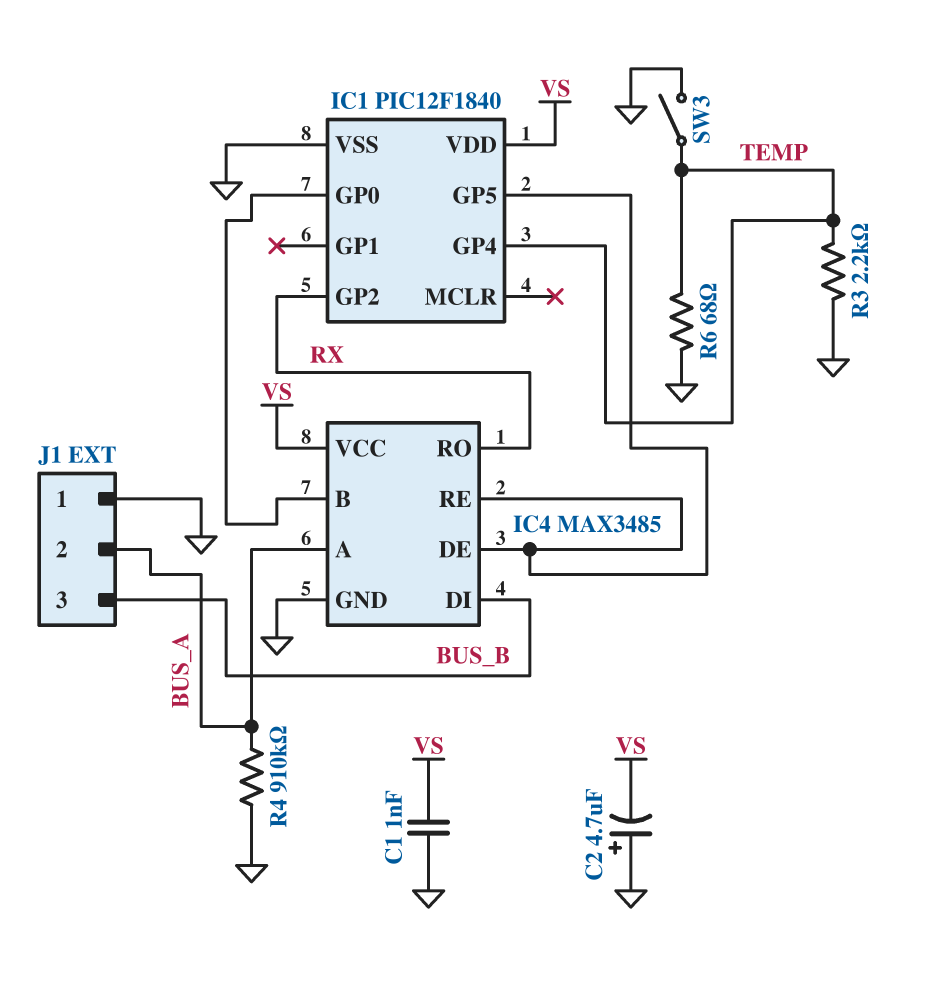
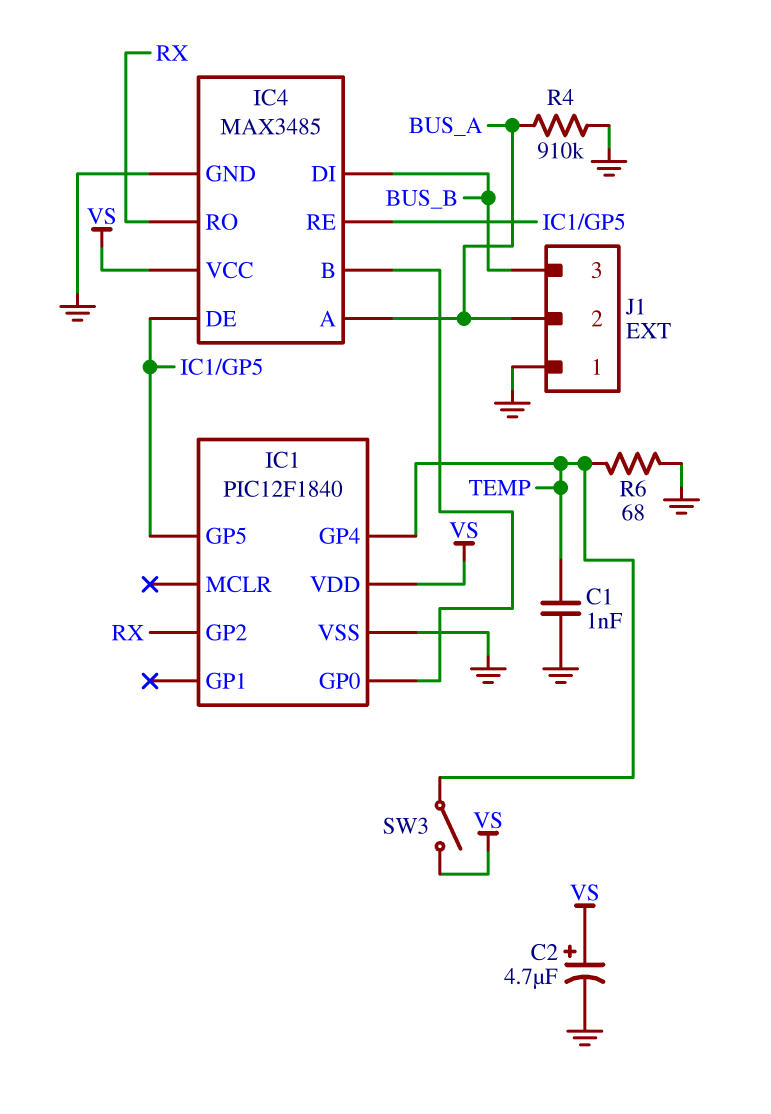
C1: 1nF (GND, VS) -> 1nF (GND, TEMP)
C2: 4.7uF (plus GND, minus VS) -> 4.7uF (plus VS, minus GND)
R3: 2.2k (GND, TEMP) -> none
SW3: switch (GND, TEMP) -> switch (TEMP, VS)

